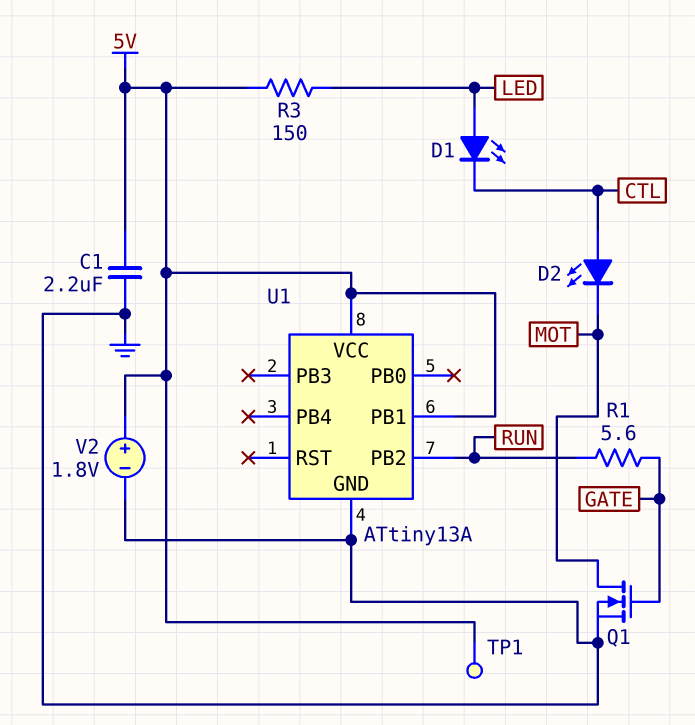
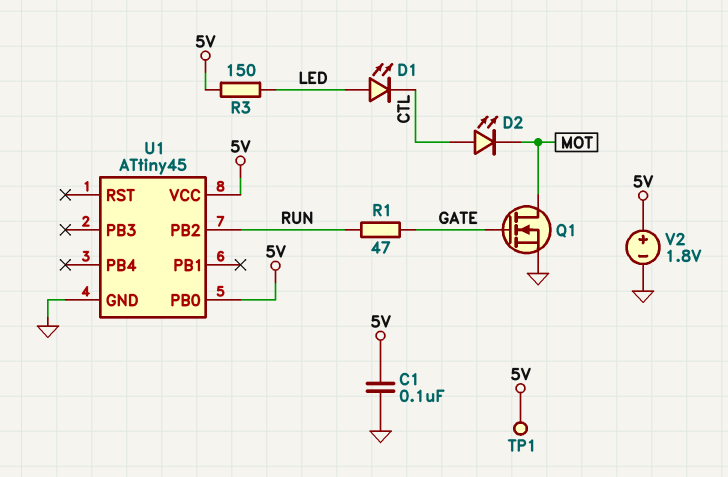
C1: 2.2uF (5V, GND) -> 100nF (5V, GND)
R1: 5.6 (GATE, RUN) -> 47 (GATE, RUN)
U1: ATtiny13A -> ATtiny45
U1 pin PB0: none -> 5V
U1 pin PB1: 5V -> none

